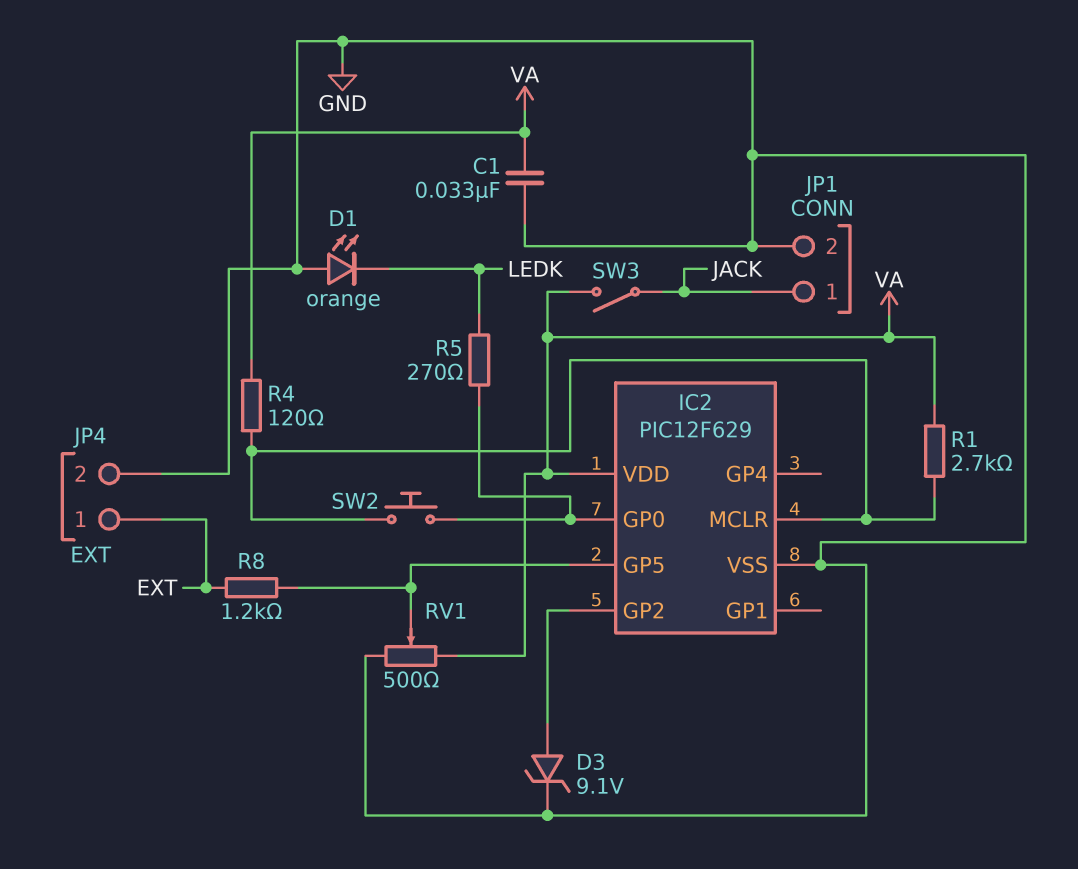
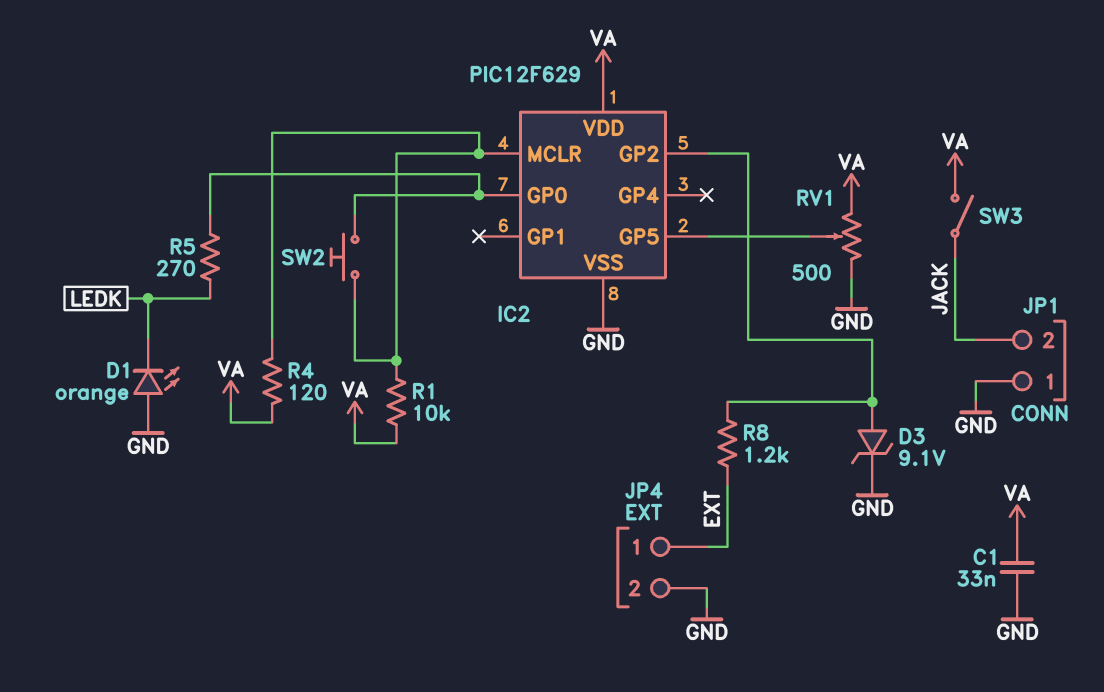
JP1 pin 1: JACK -> GND
JP1 pin 2: GND -> JACK
R1: 2.7k (IC2/MCLR, VA) -> 10k (IC2/MCLR, VA)
R8: 1.2k (EXT, IC2/GP5) -> 1.2k (EXT, IC2/GP2)

